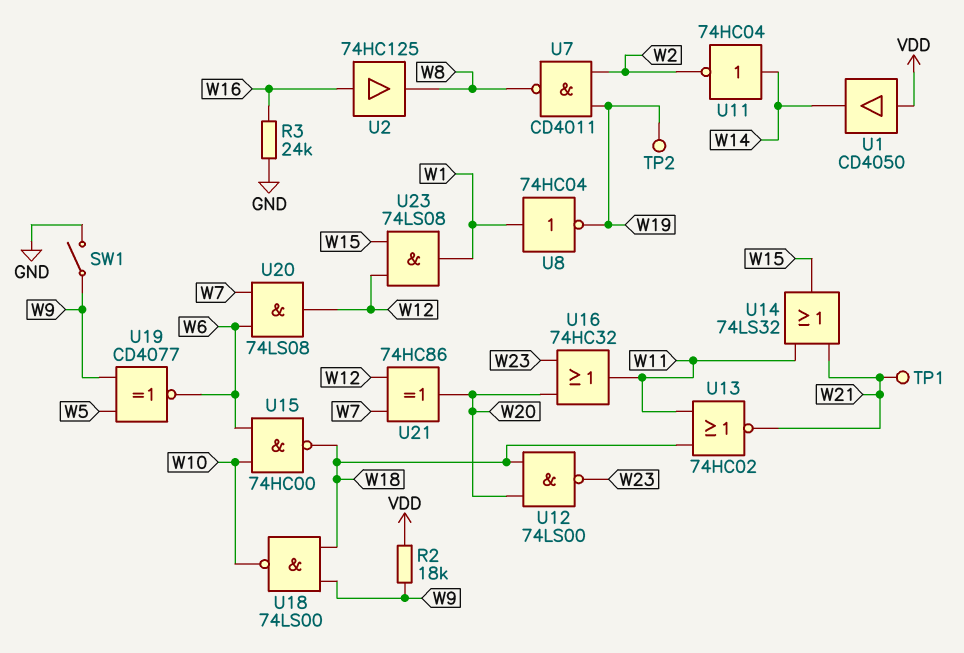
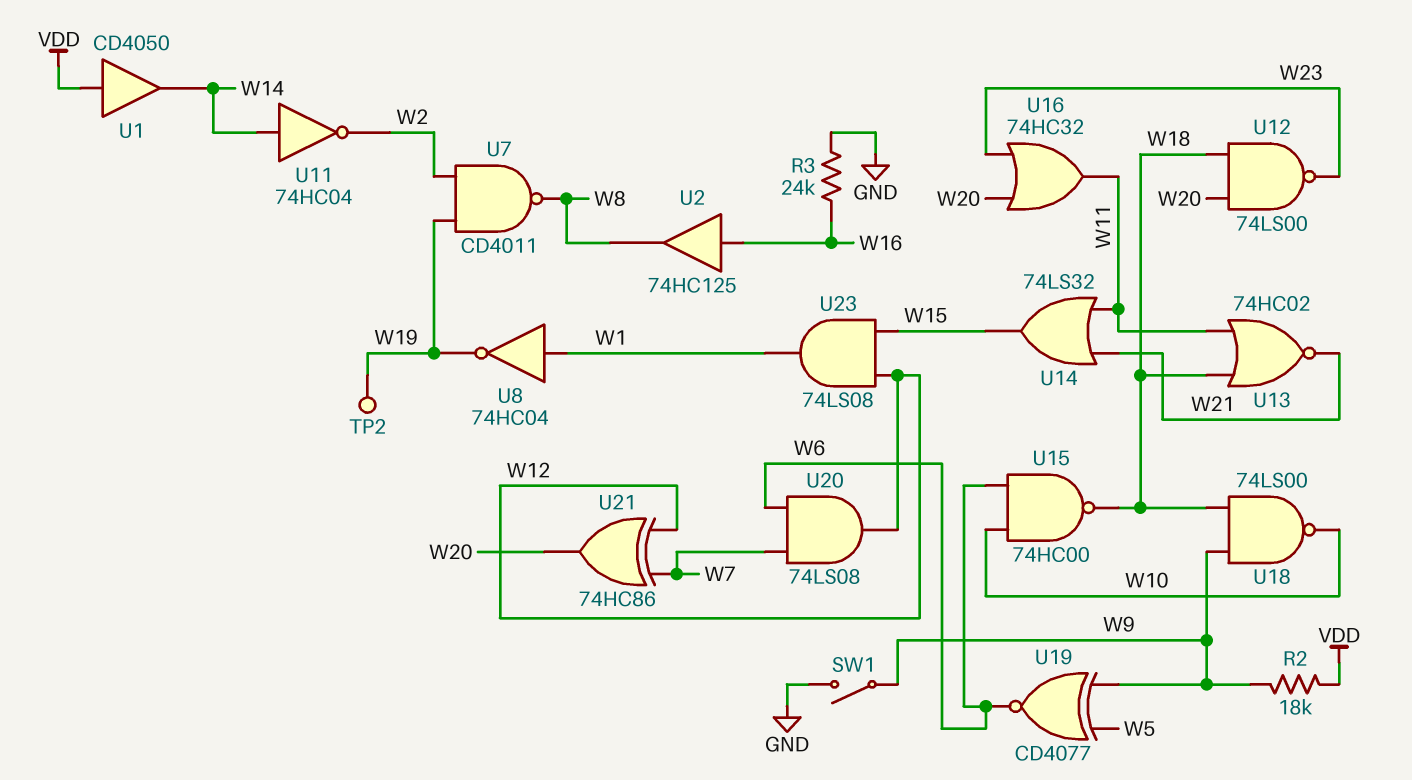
TP1: test point (W21) -> none

